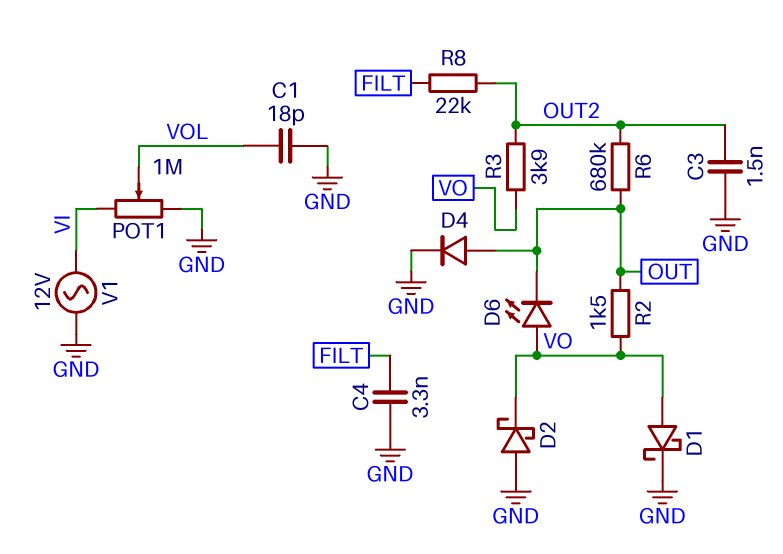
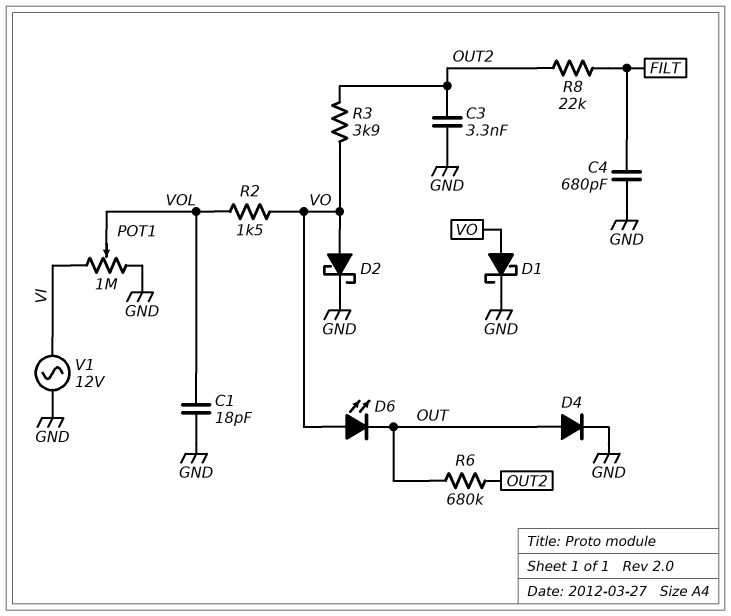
C3: 1.5nF (GND, OUT2) -> 3.3nF (GND, OUT2)
C4: 3.3nF (FILT, GND) -> 680pF (FILT, GND)
D2: schottky (A GND, K VO) -> schottky (A VO, K GND)
R2: 1.5k (OUT, VO) -> 1.5k (VO, VOL)

